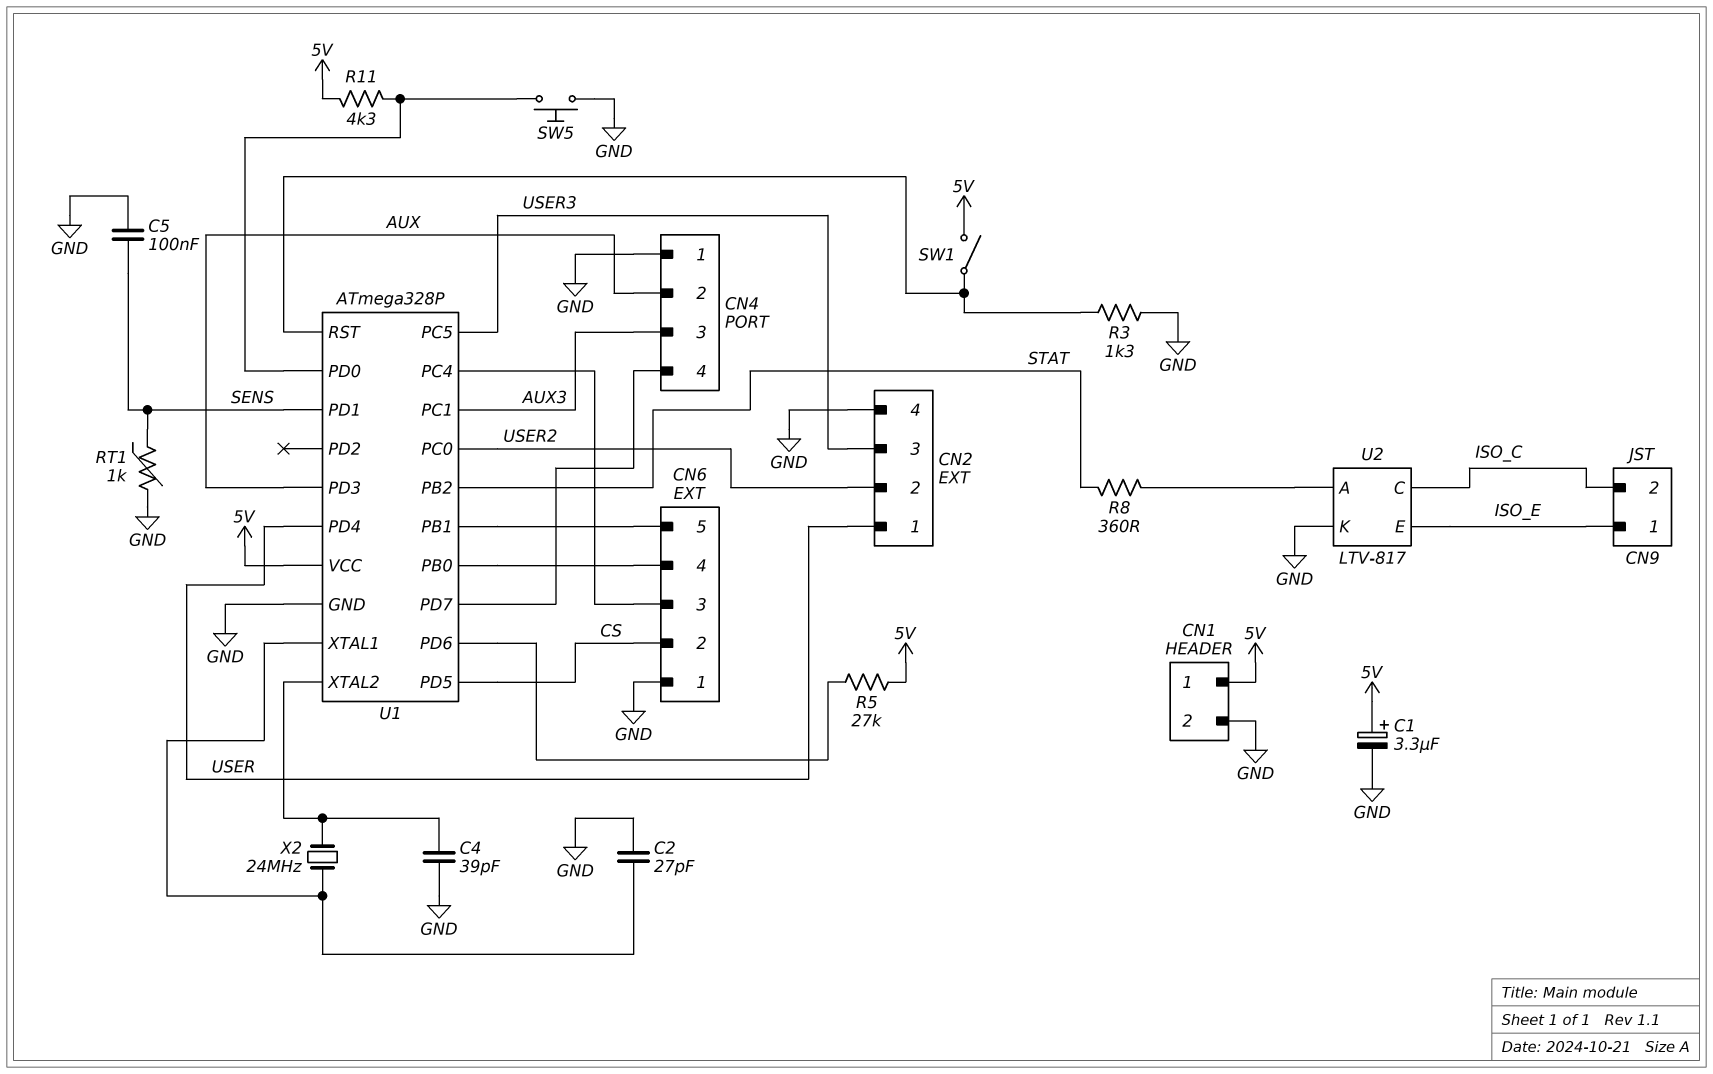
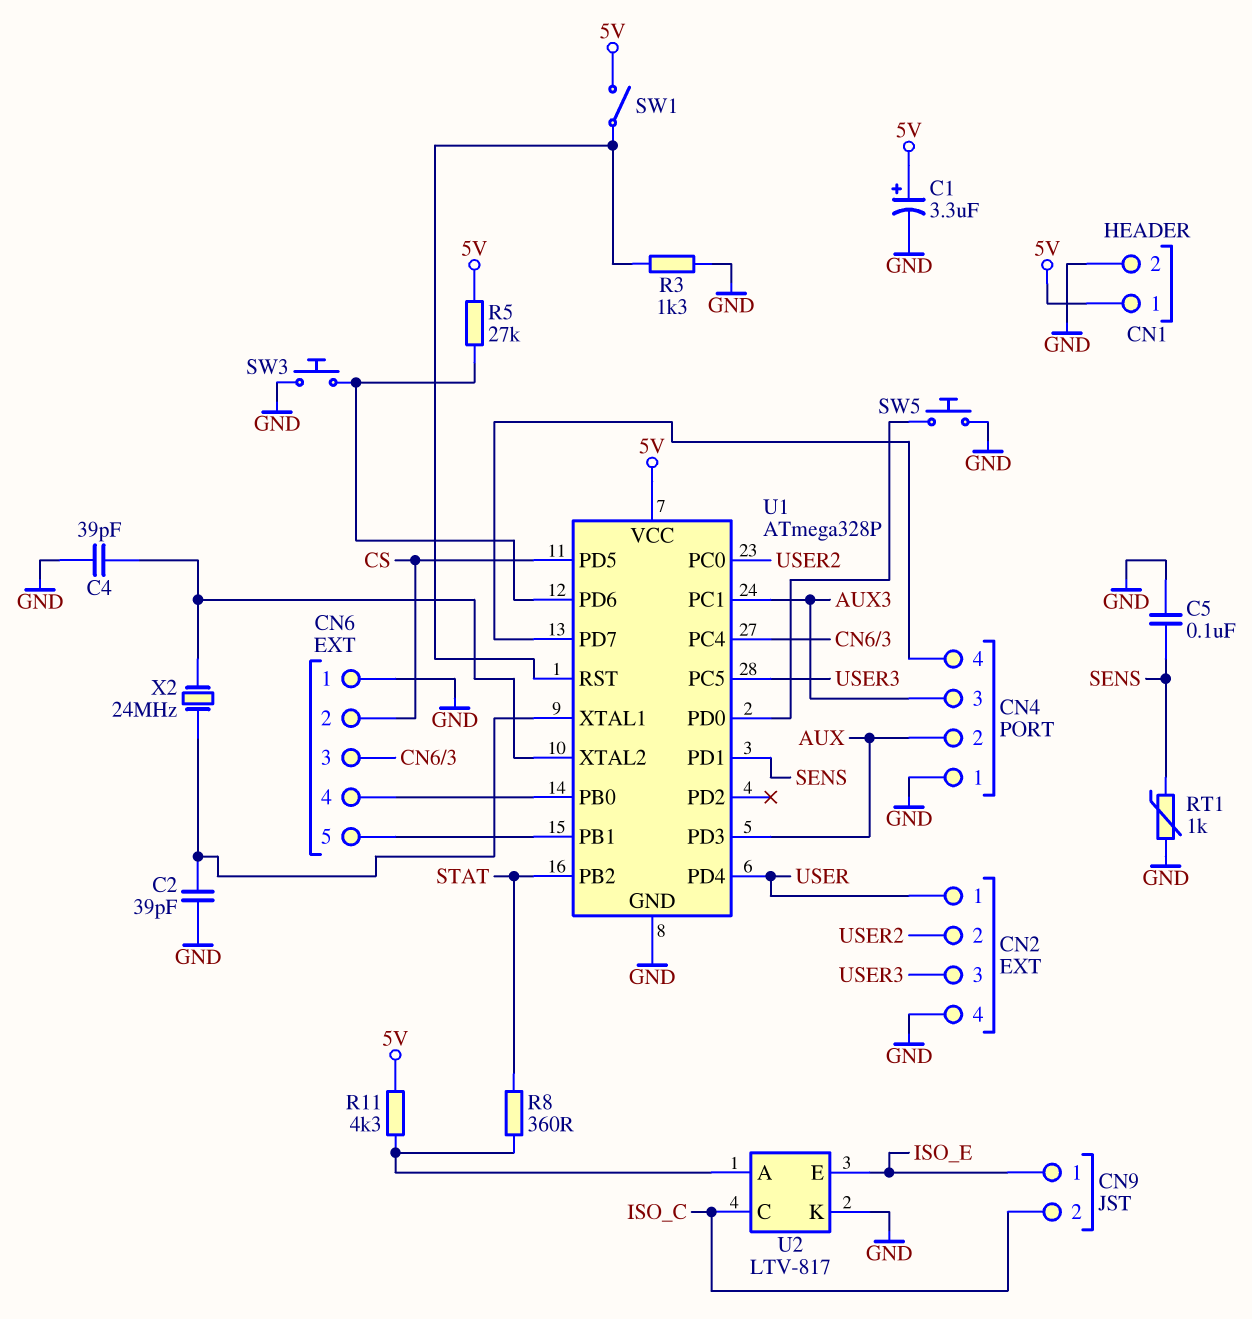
C2: 27pF (GND, U1/XTAL1) -> 39pF (GND, U1/XTAL1)
R11: 4.3k (5V, U1/PD0) -> 4.3k (5V, U2/A)
SW3: none -> button (GND, U1/PD6)

